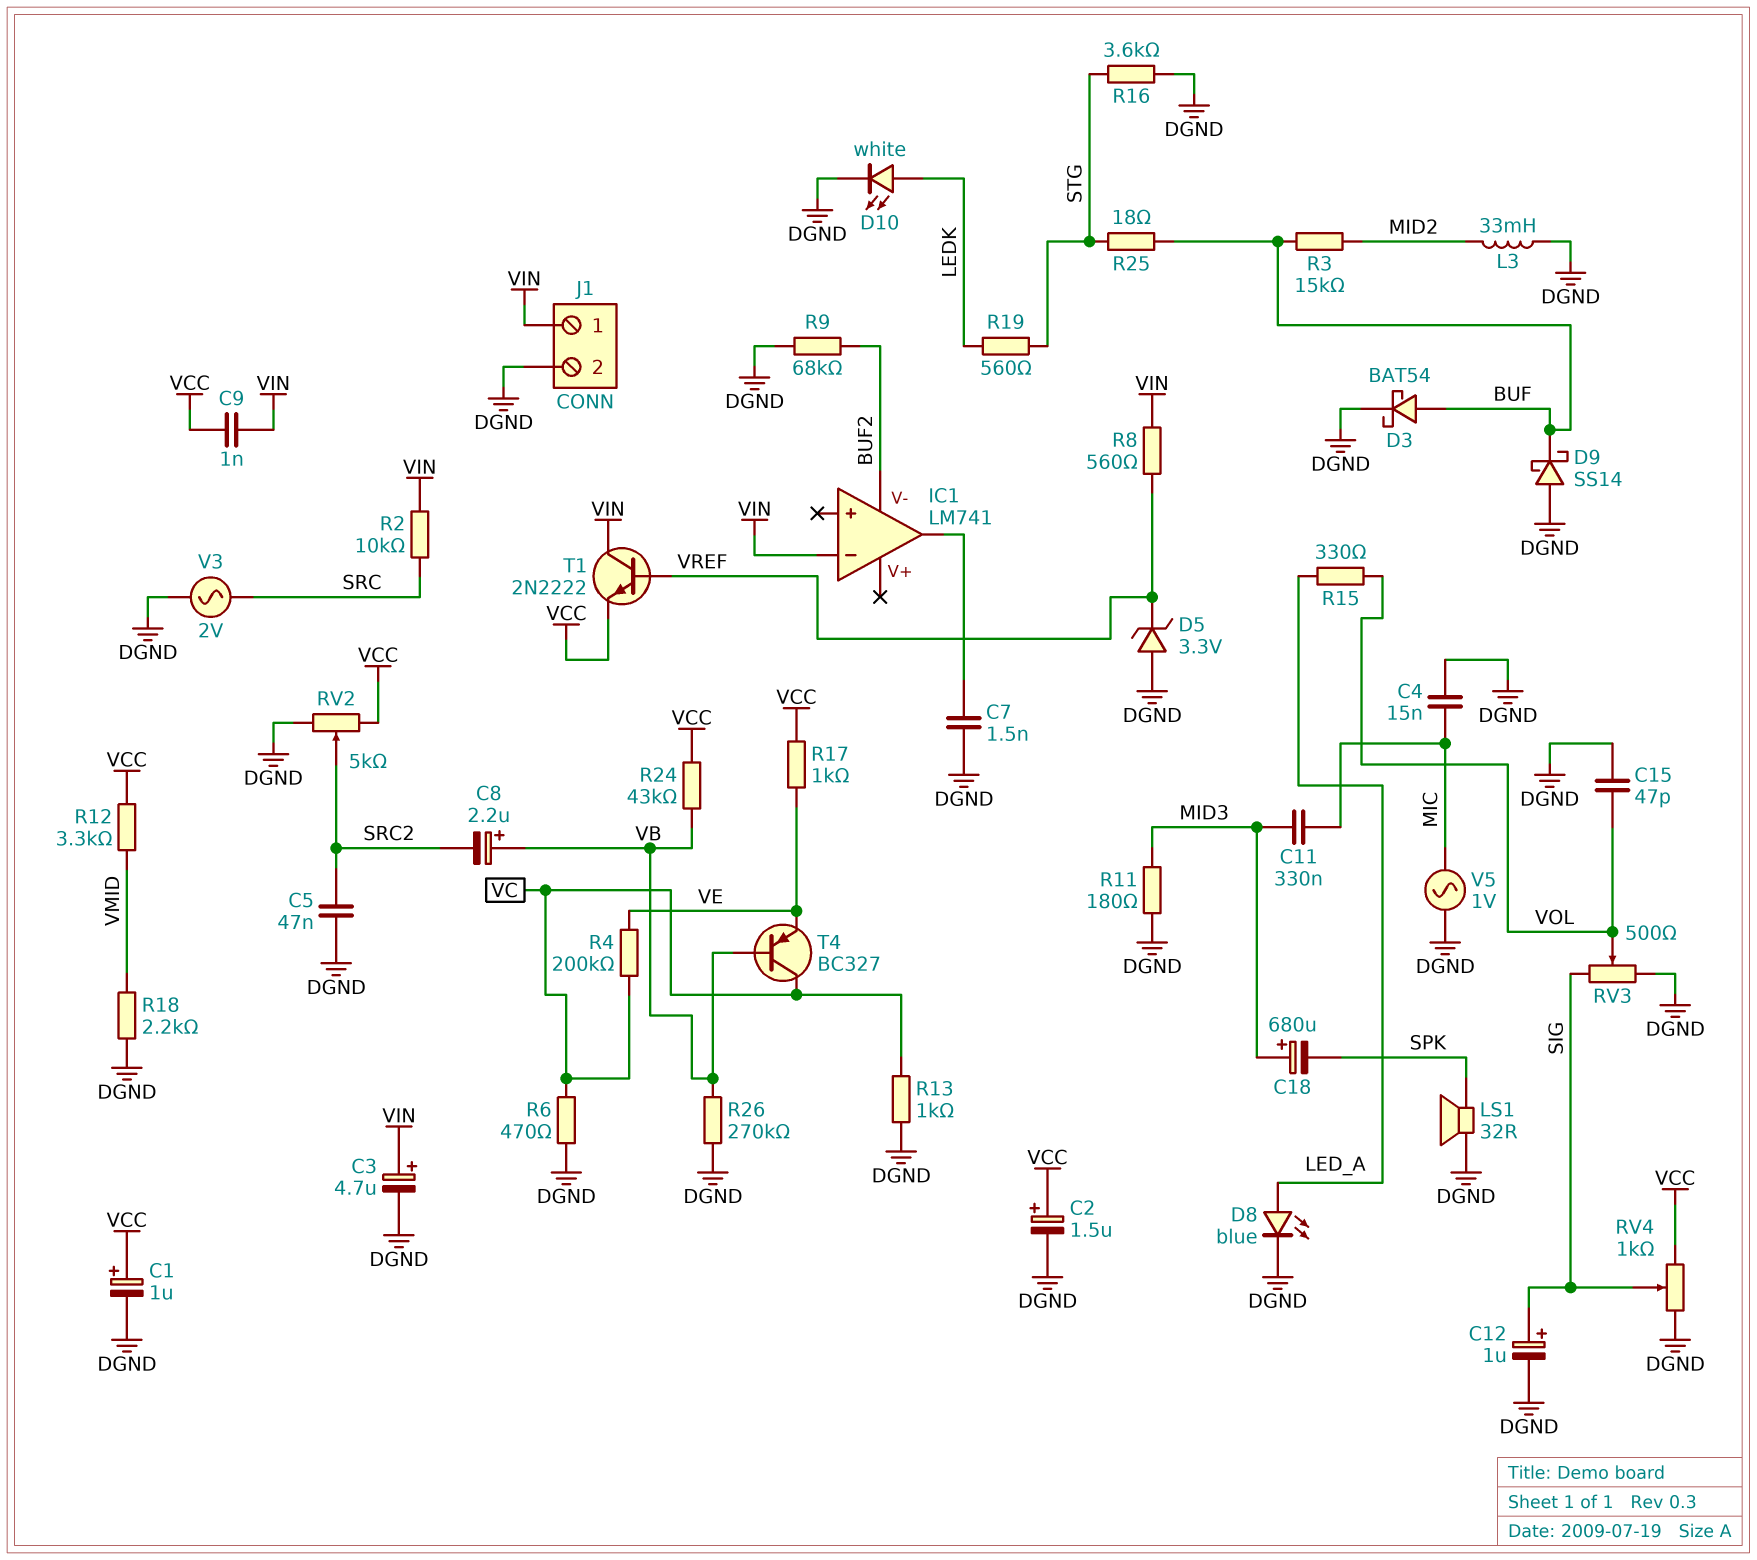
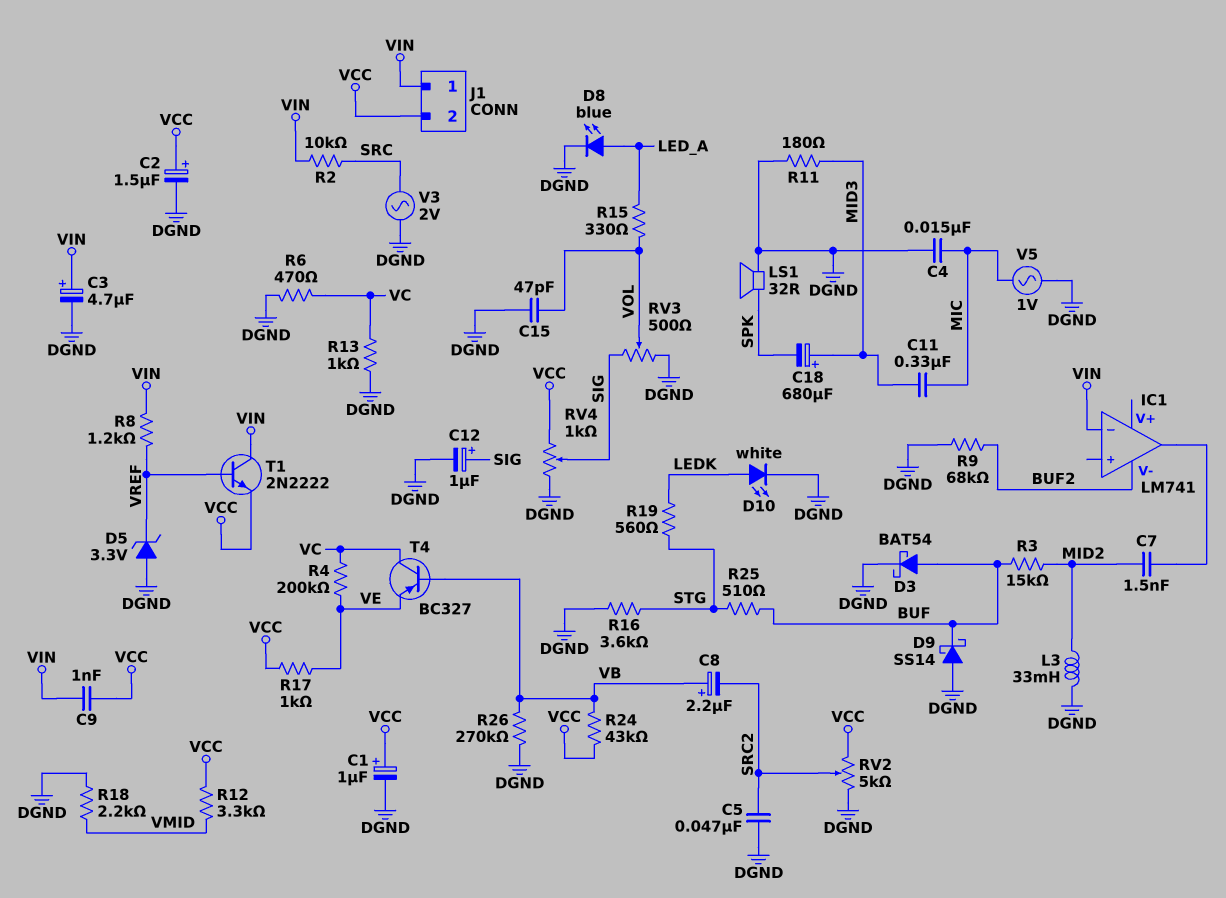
C7: 1.5nF (DGND, IC1/out) -> 1.5nF (IC1/out, MID2)
J1 pin 2: DGND -> VCC
R8: 560 (VIN, VREF) -> 1.2k (VIN, VREF)
R25: 18 (BUF, STG) -> 510 (BUF, STG)

